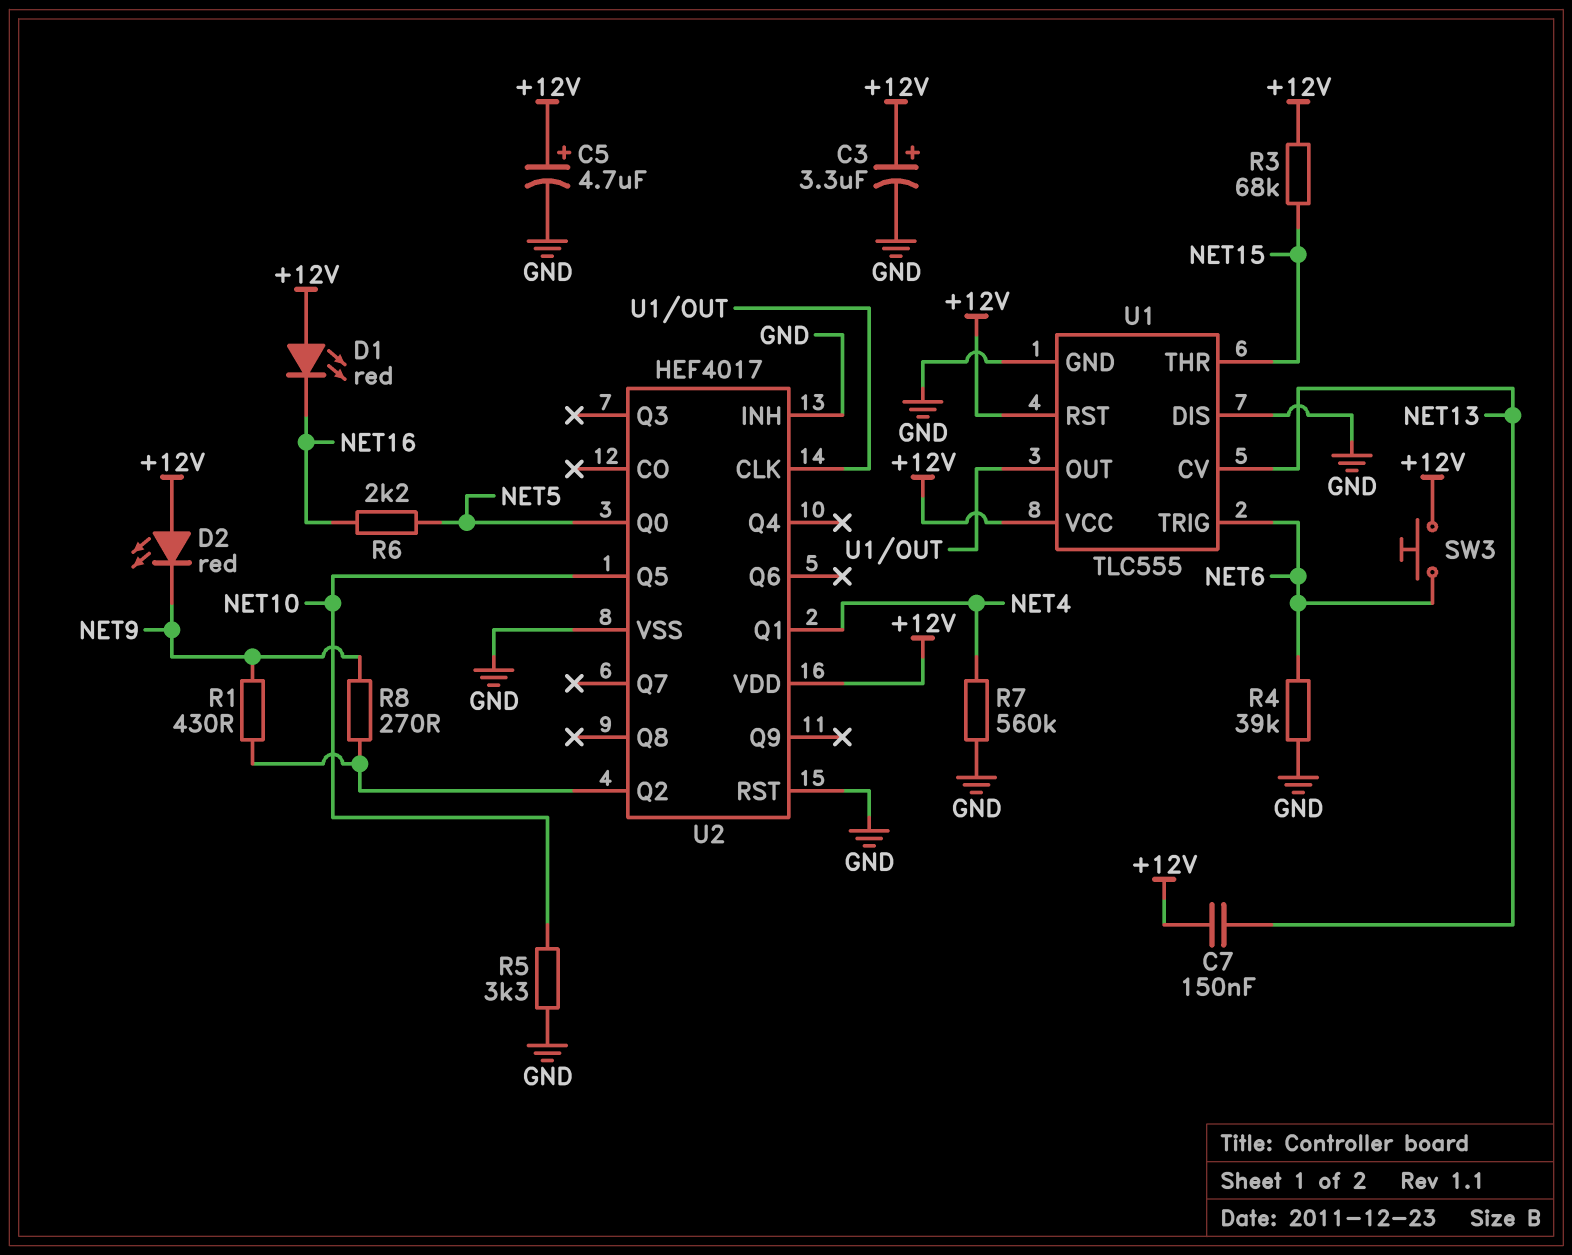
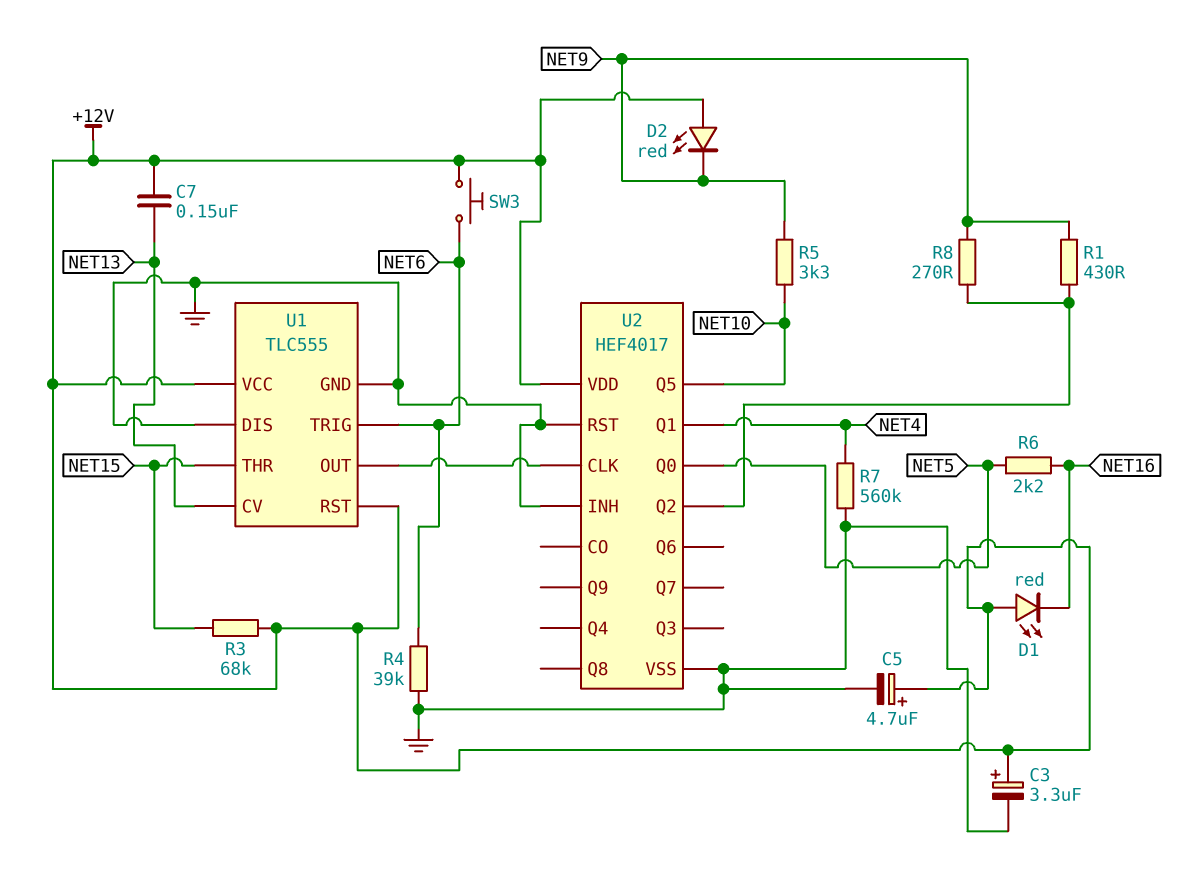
R5: 3.3k (GND, NET10) -> 3.3k (NET9, NET10)

